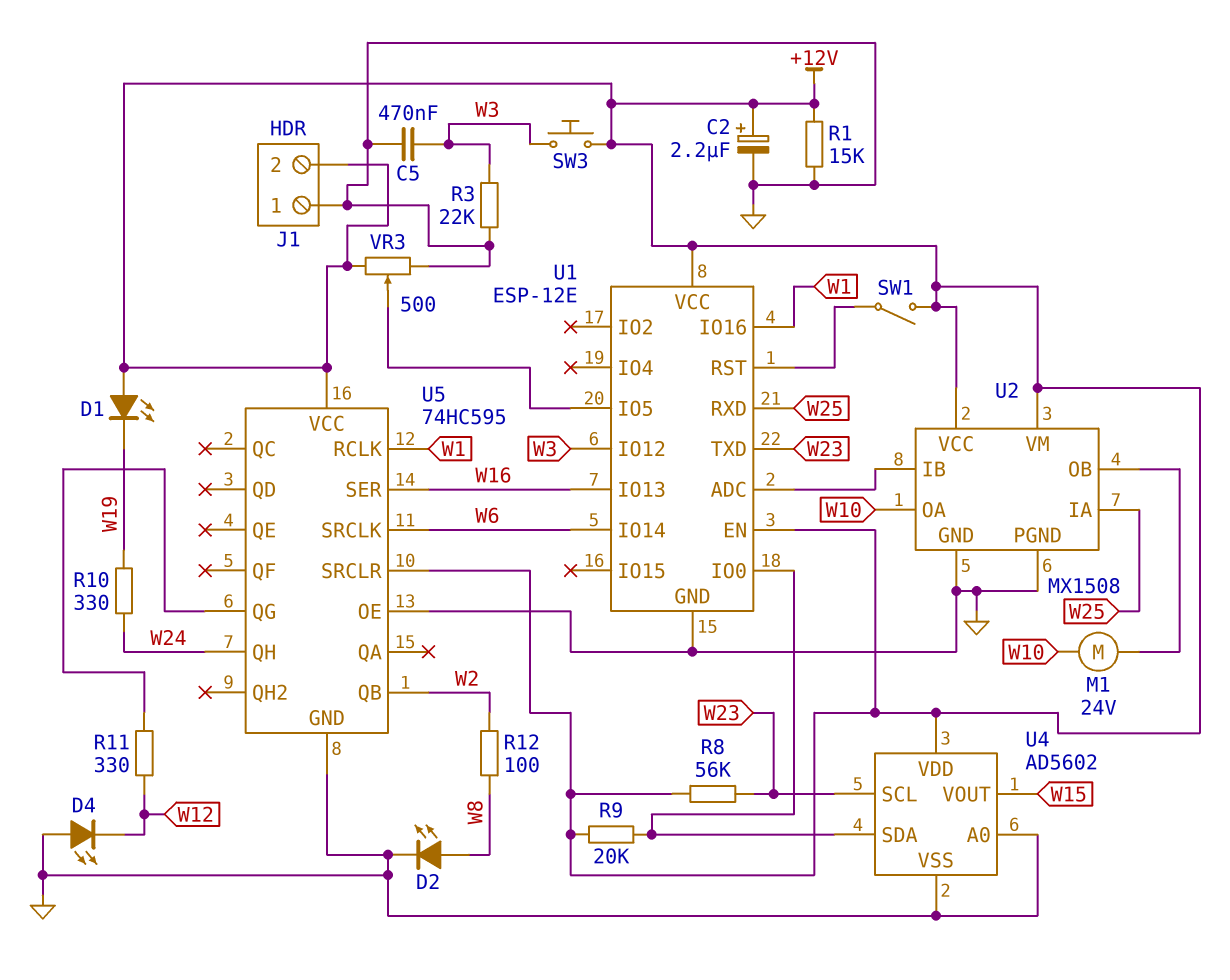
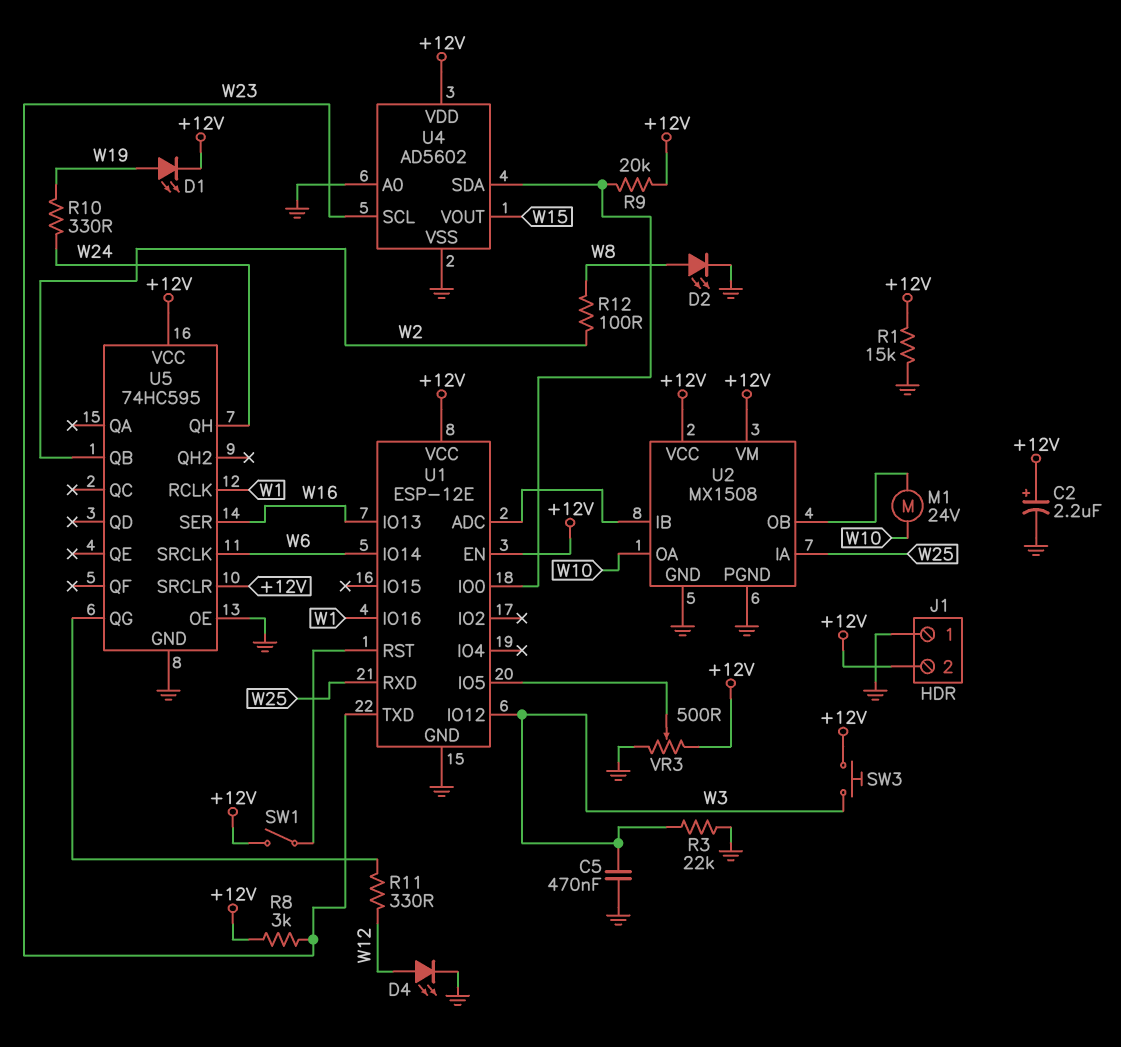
D1: LED (A +12V, K W19) -> LED (A W19, K +12V)
D4: LED (A GND, K W12) -> LED (A W12, K GND)
R8: 56k (+12V, W23) -> 3k (+12V, W23)

